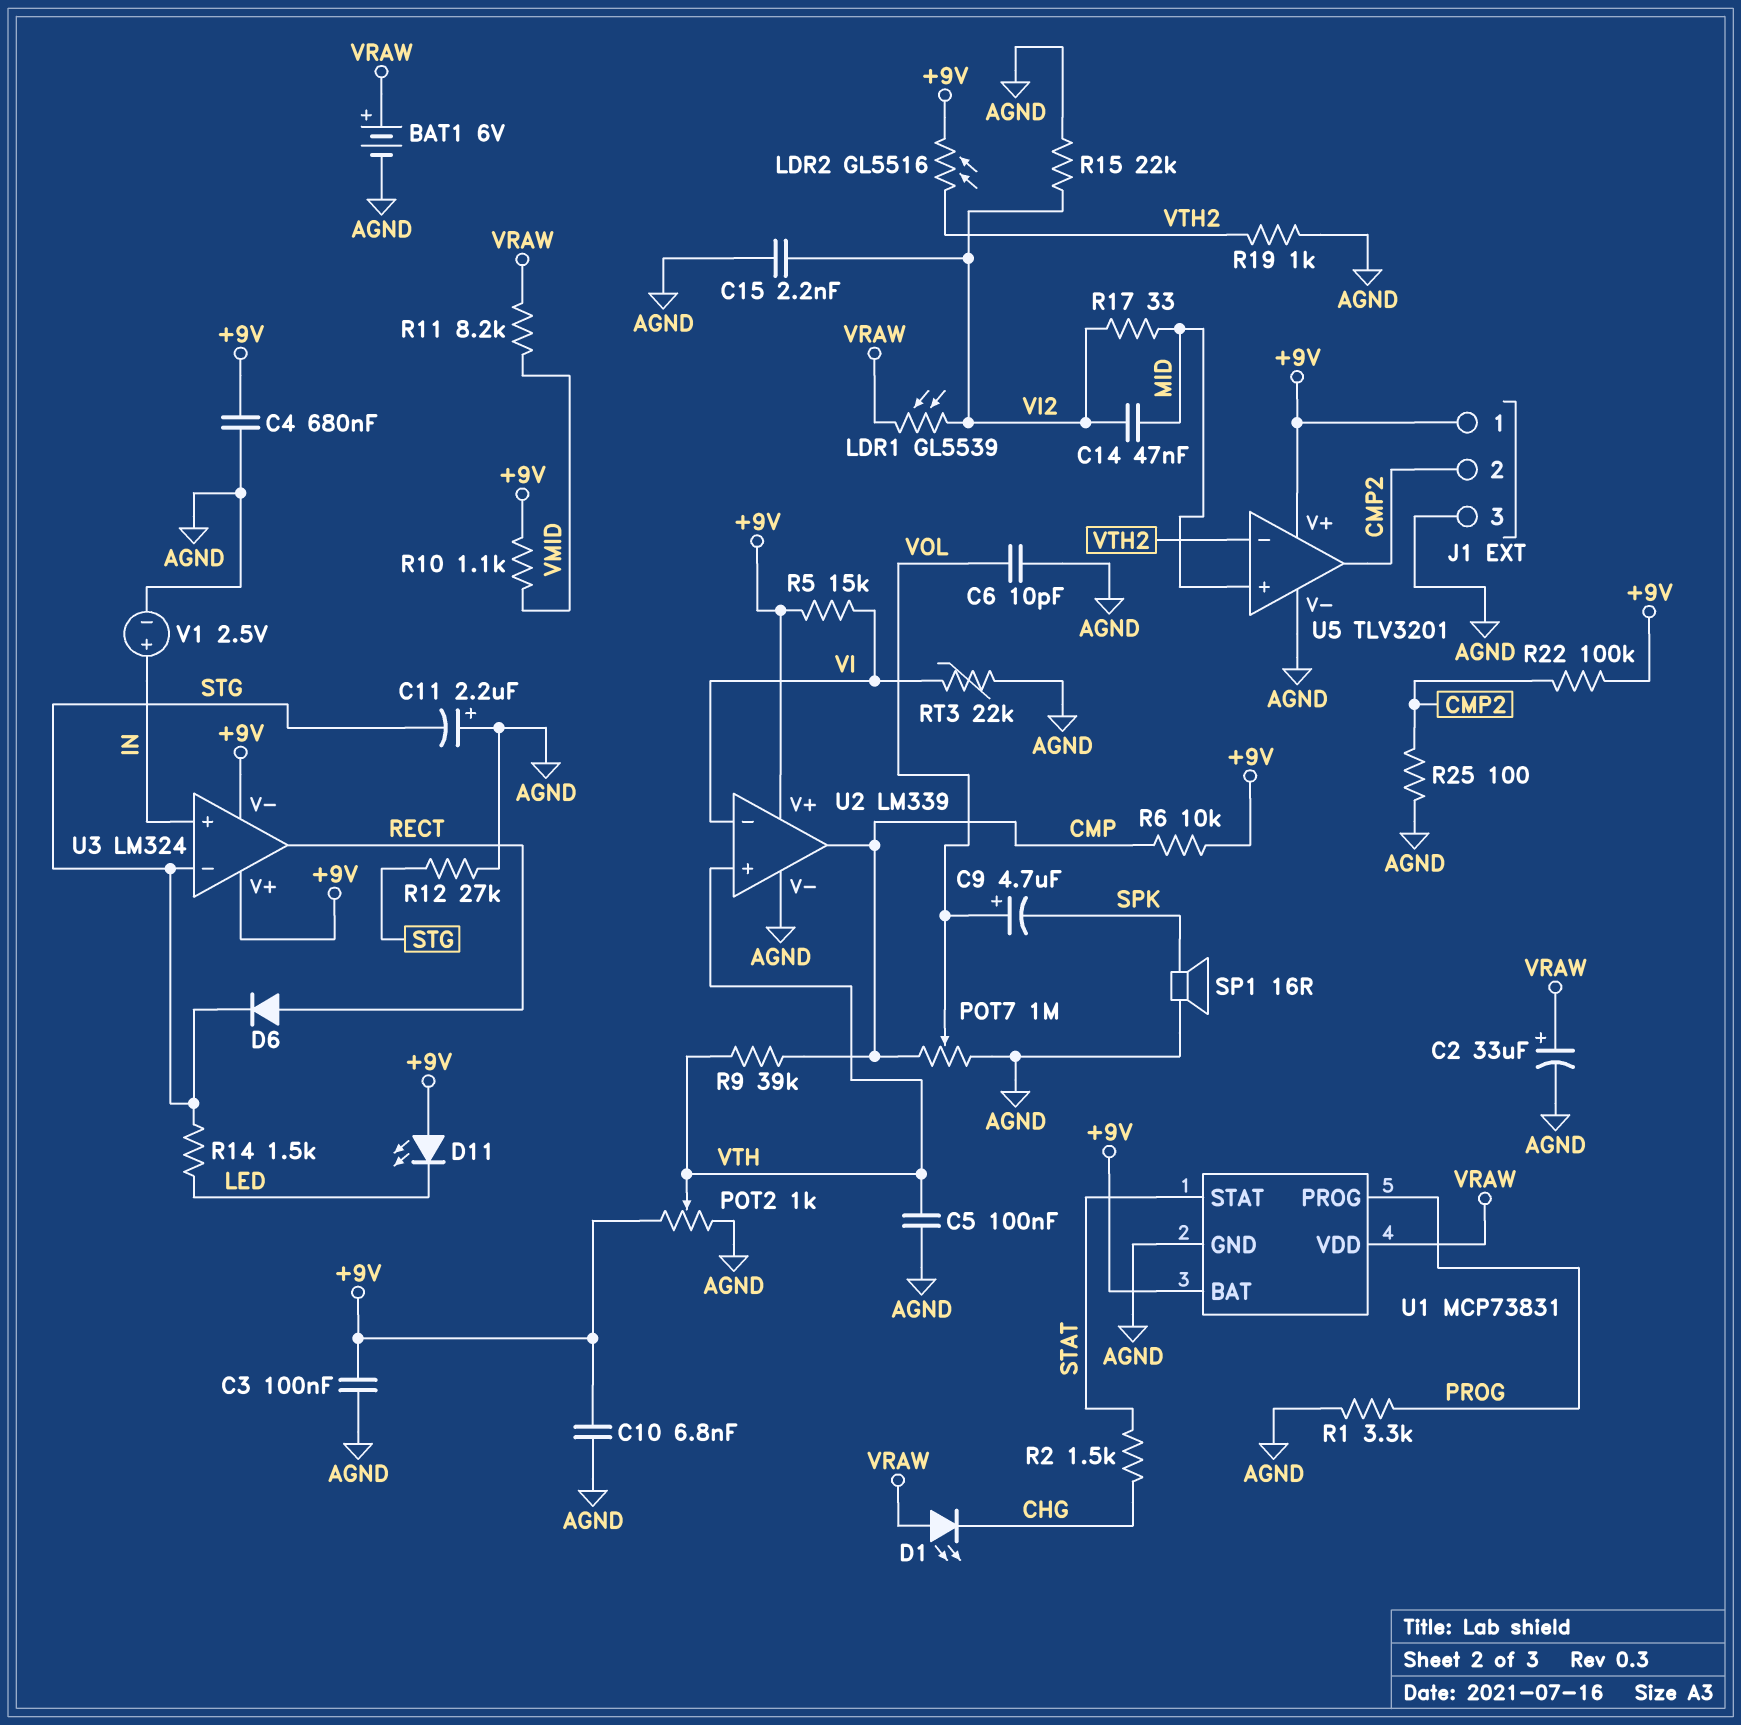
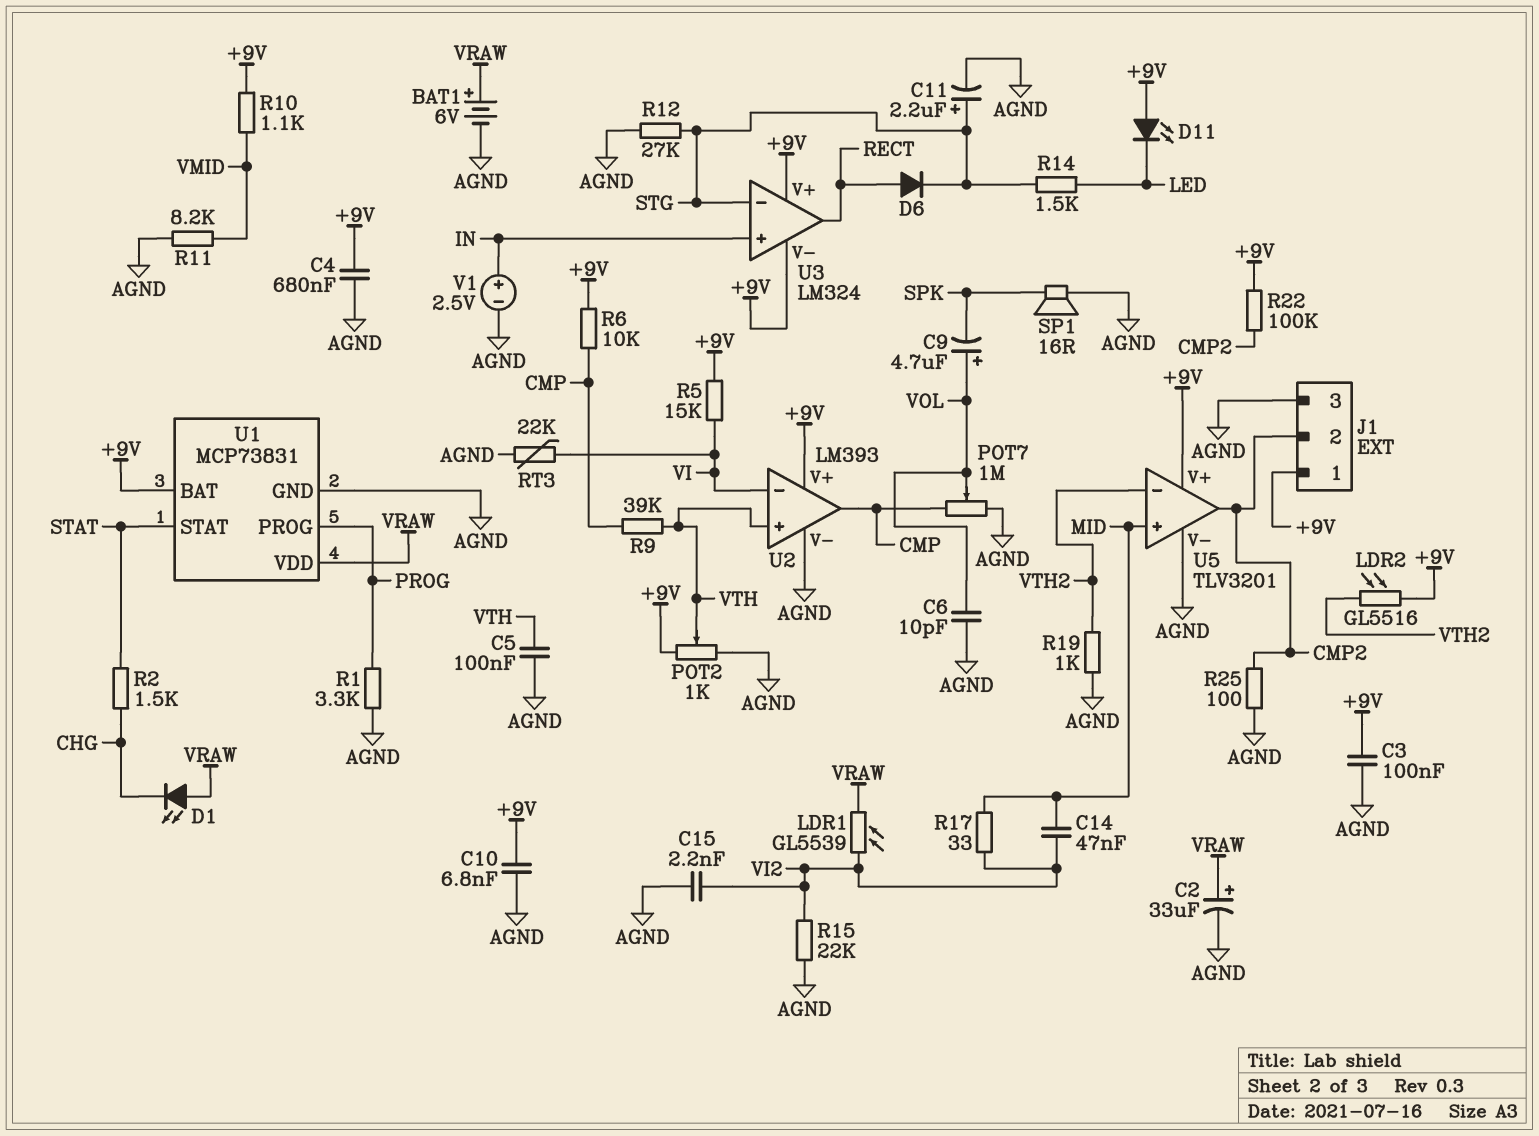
C11: 2.2uF (plus AGND, minus STG) -> 2.2uF (plus STG, minus AGND)
R11: 8.2k (VMID, VRAW) -> 8.2k (AGND, VMID)
U2: LM339 -> LM393

